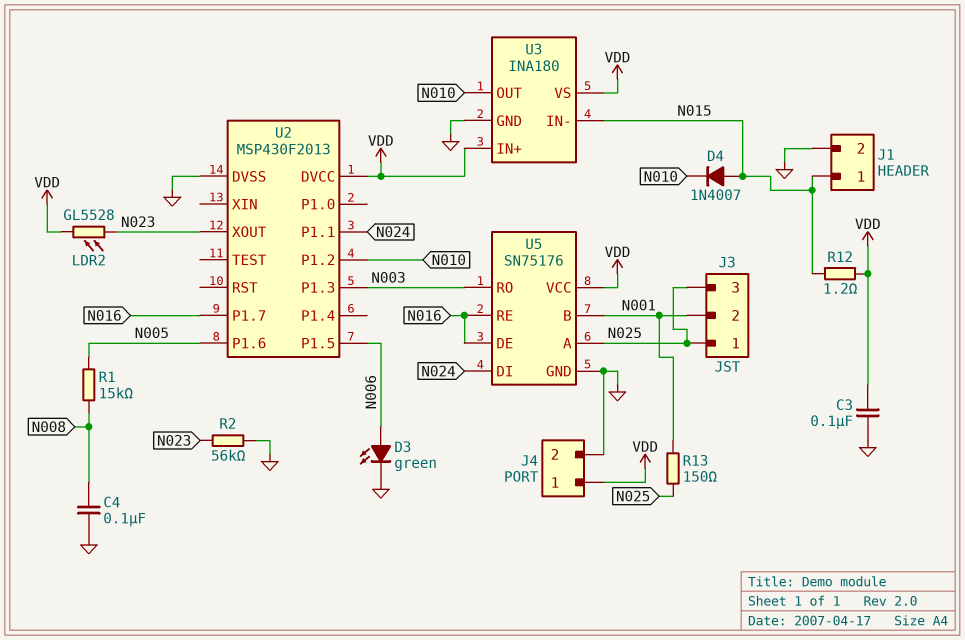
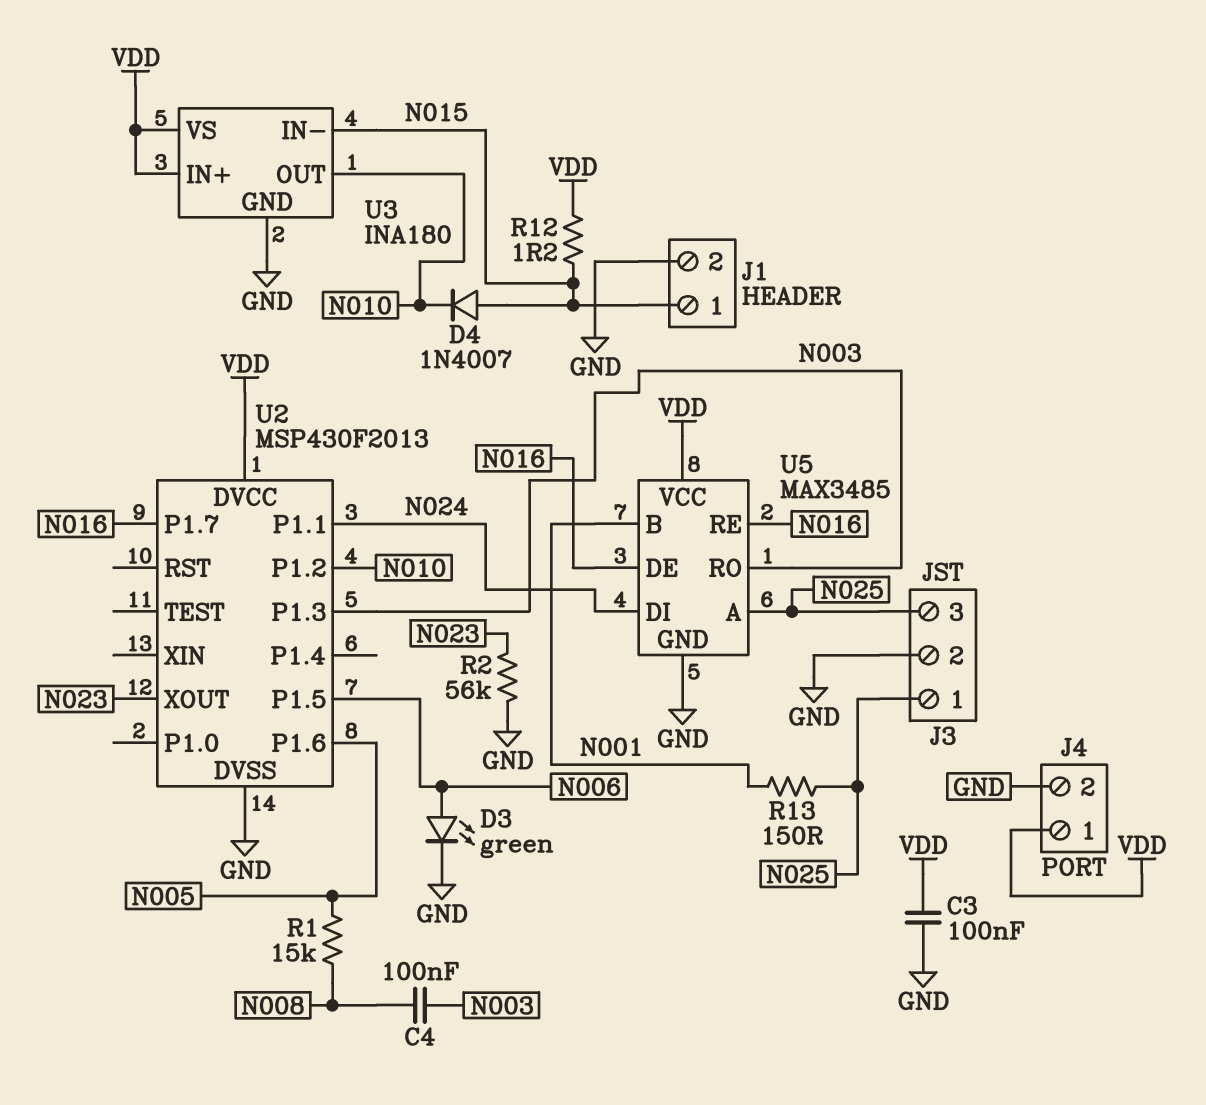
C4: 100nF (GND, N008) -> 100nF (N003, N008)
J3 pin 2: N001 -> GND
LDR2: GL5528 (N023, VDD) -> none
U5: SN75176 -> MAX3485

